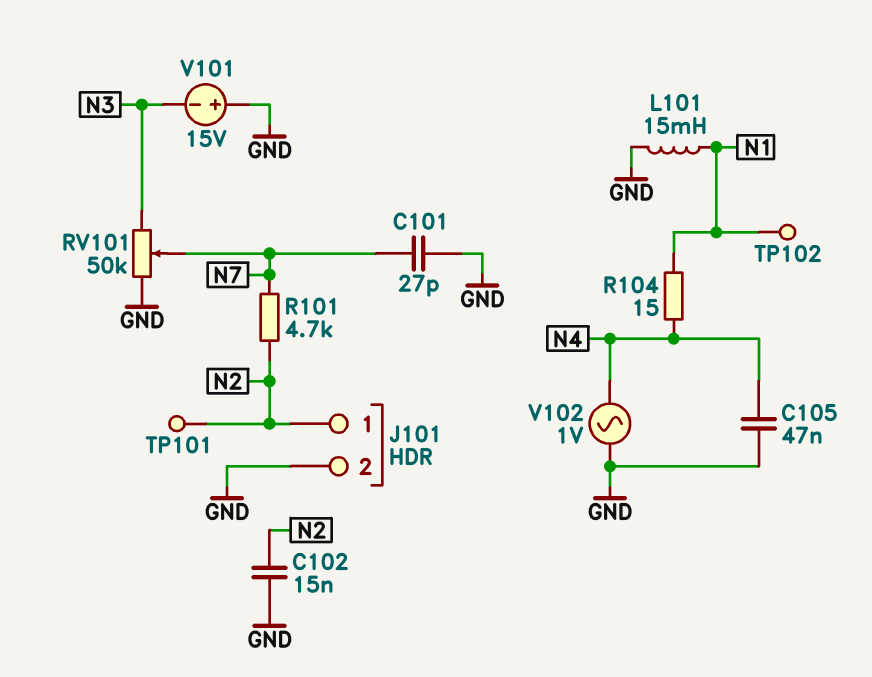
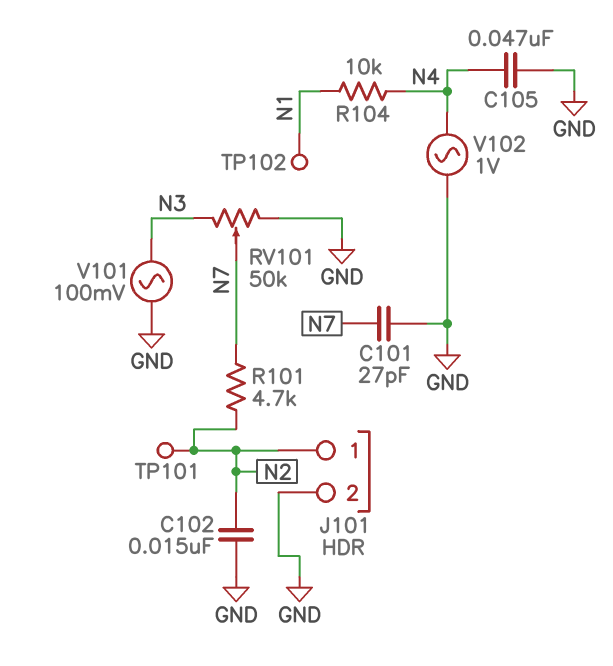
L101: 15mH (GND, N1) -> none
R104: 15 (N1, N4) -> 10k (N1, N4)
V101: 15V (plus GND, minus N3) -> AC 100mV (GND, N3)

